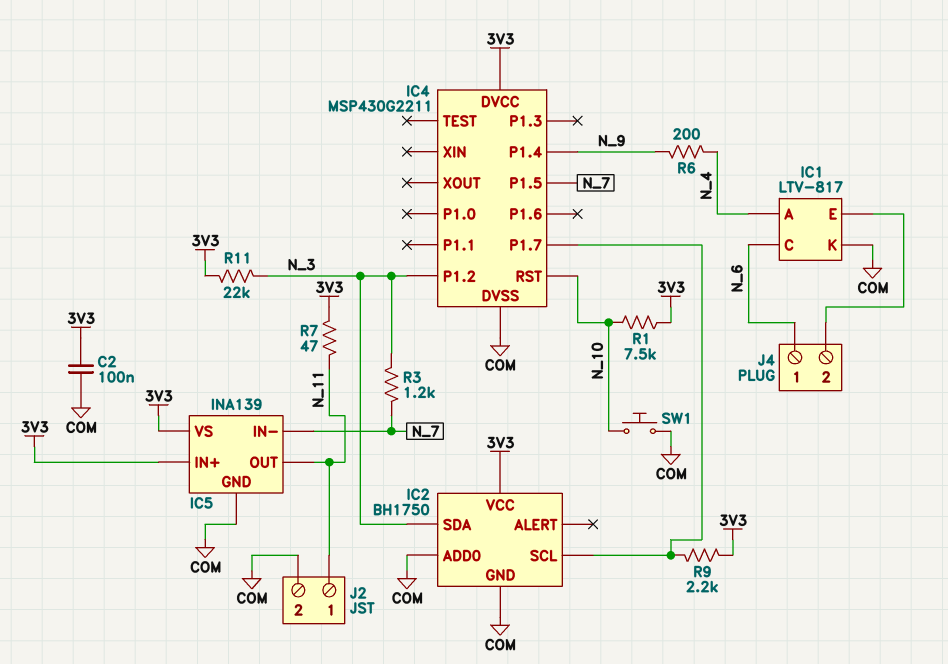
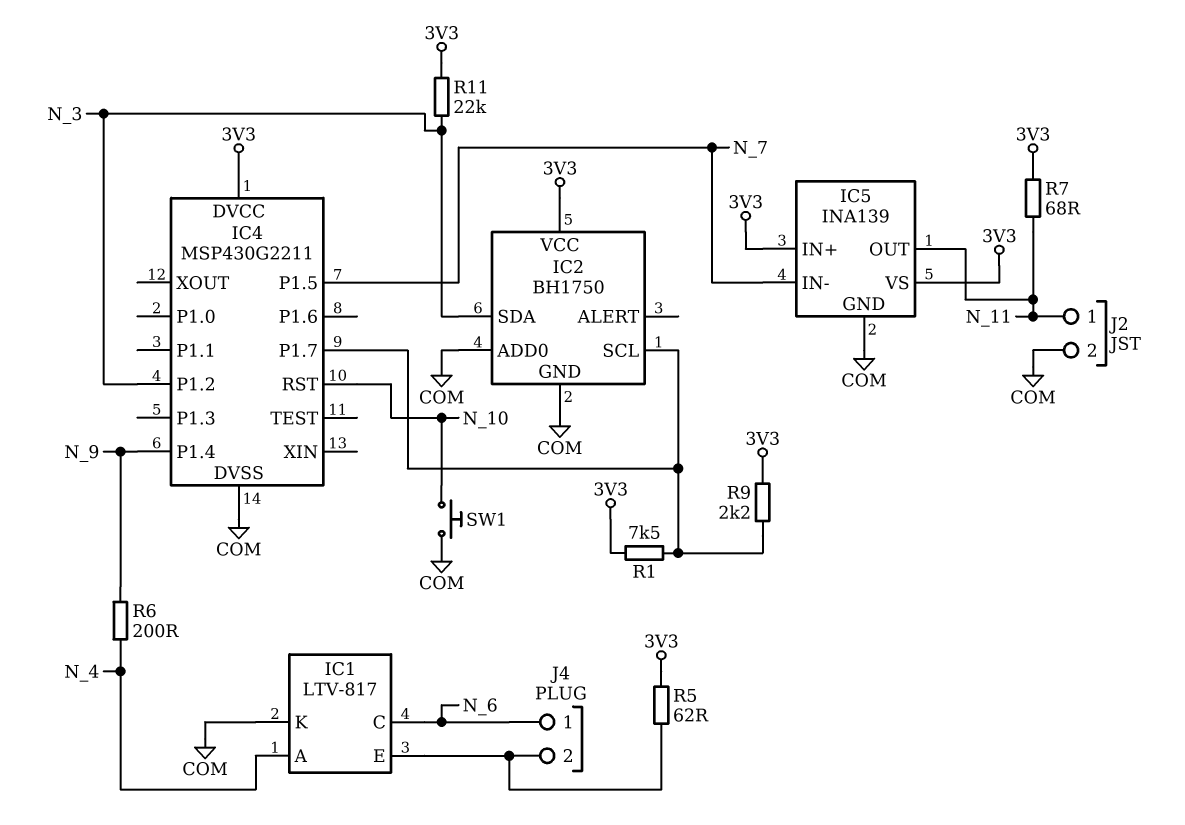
C2: 100nF (3V3, COM) -> none
R1: 7.5k (3V3, N_10) -> 7.5k (3V3, IC2/SCL)
R3: 1.2k (N_3, N_7) -> none
R5: none -> 62 (3V3, IC1/E)
R7: 47 (3V3, N_11) -> 68 (3V3, N_11)

